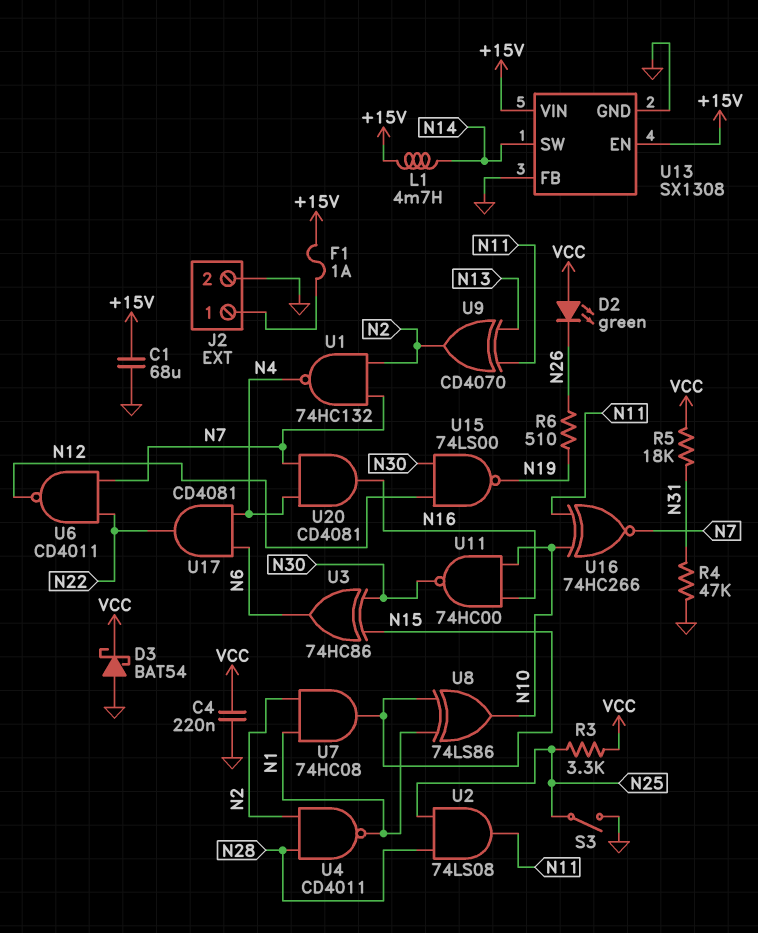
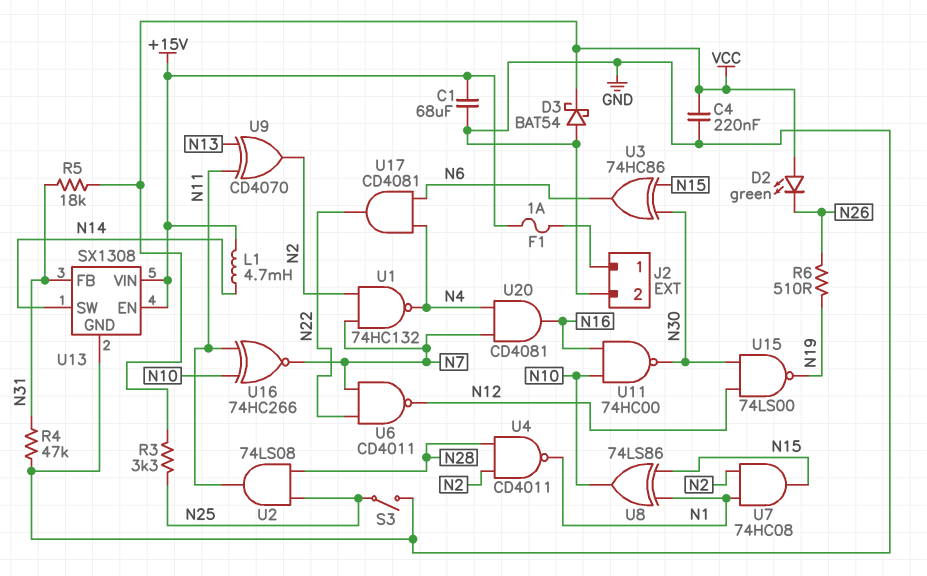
U13 pin FB: GND -> N31

